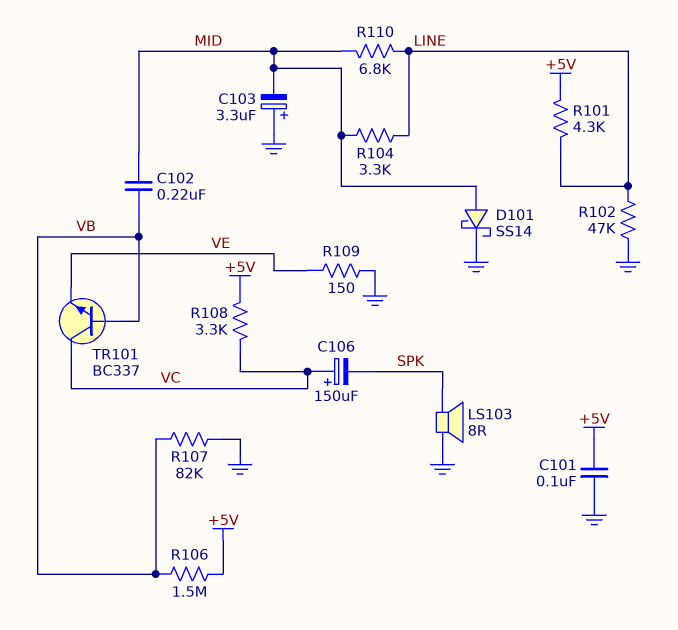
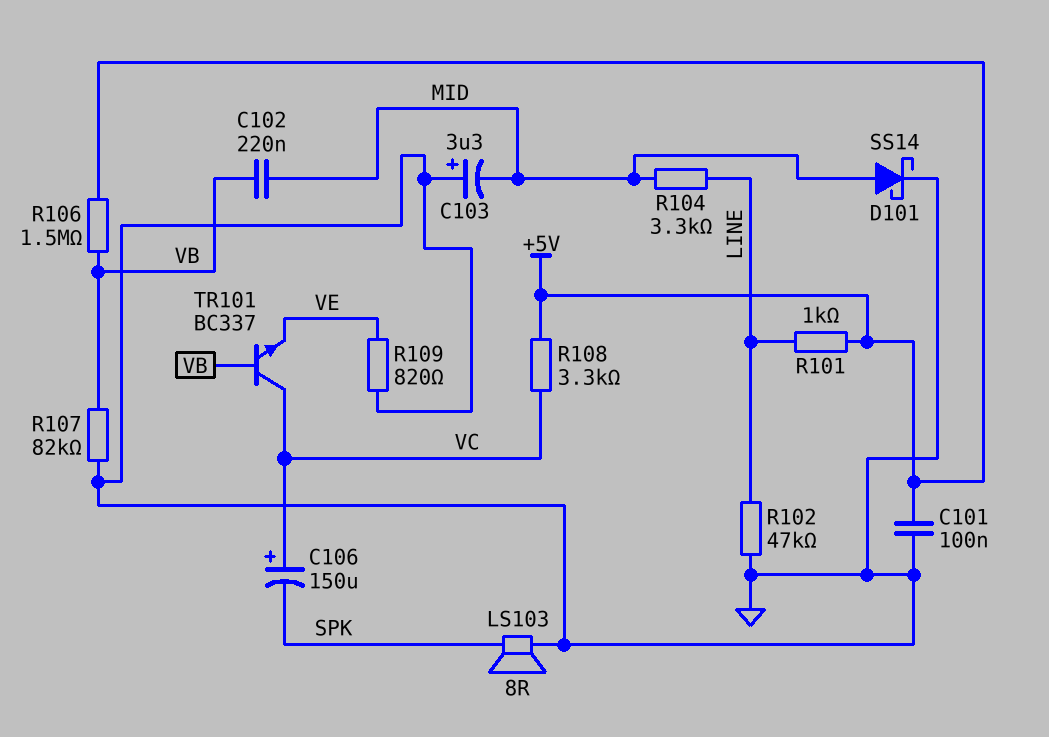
R101: 4.3k (+5V, LINE) -> 1k (+5V, LINE)
R109: 150 (GND, VE) -> 820 (GND, VE)
R110: 6.8k (LINE, MID) -> none

